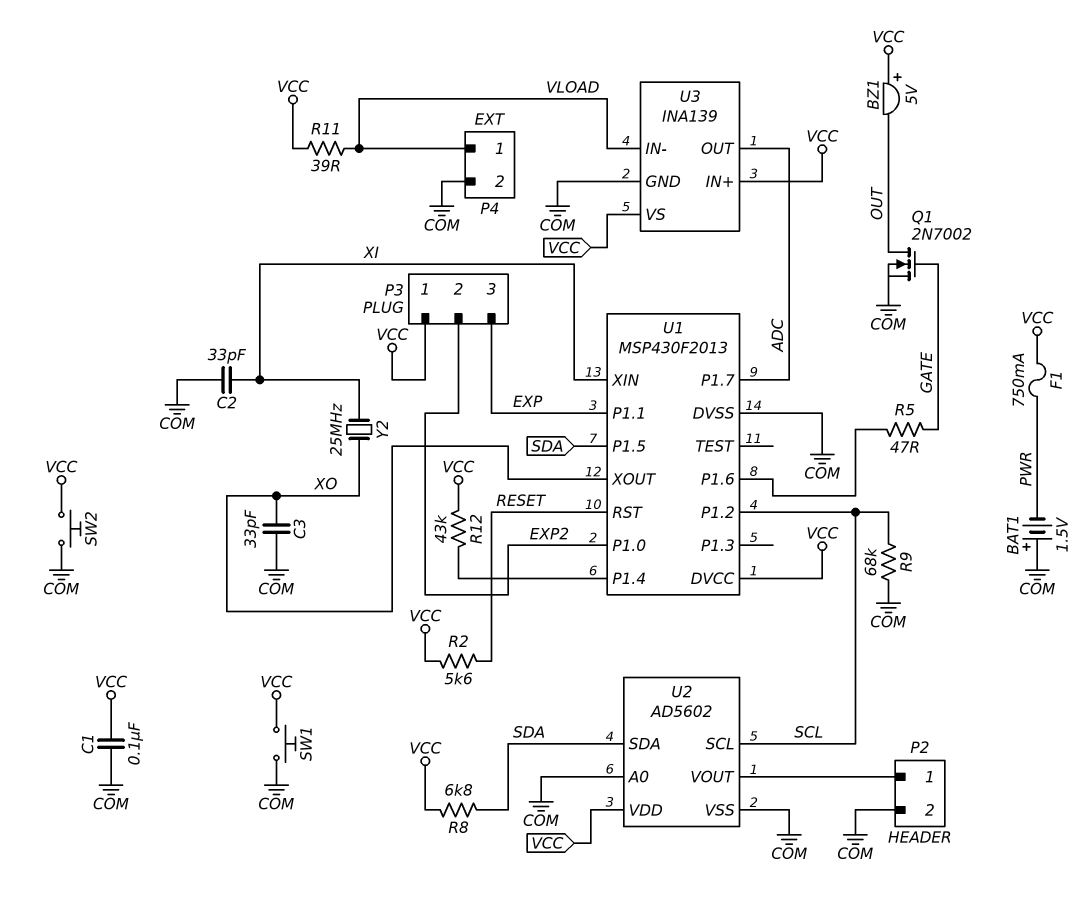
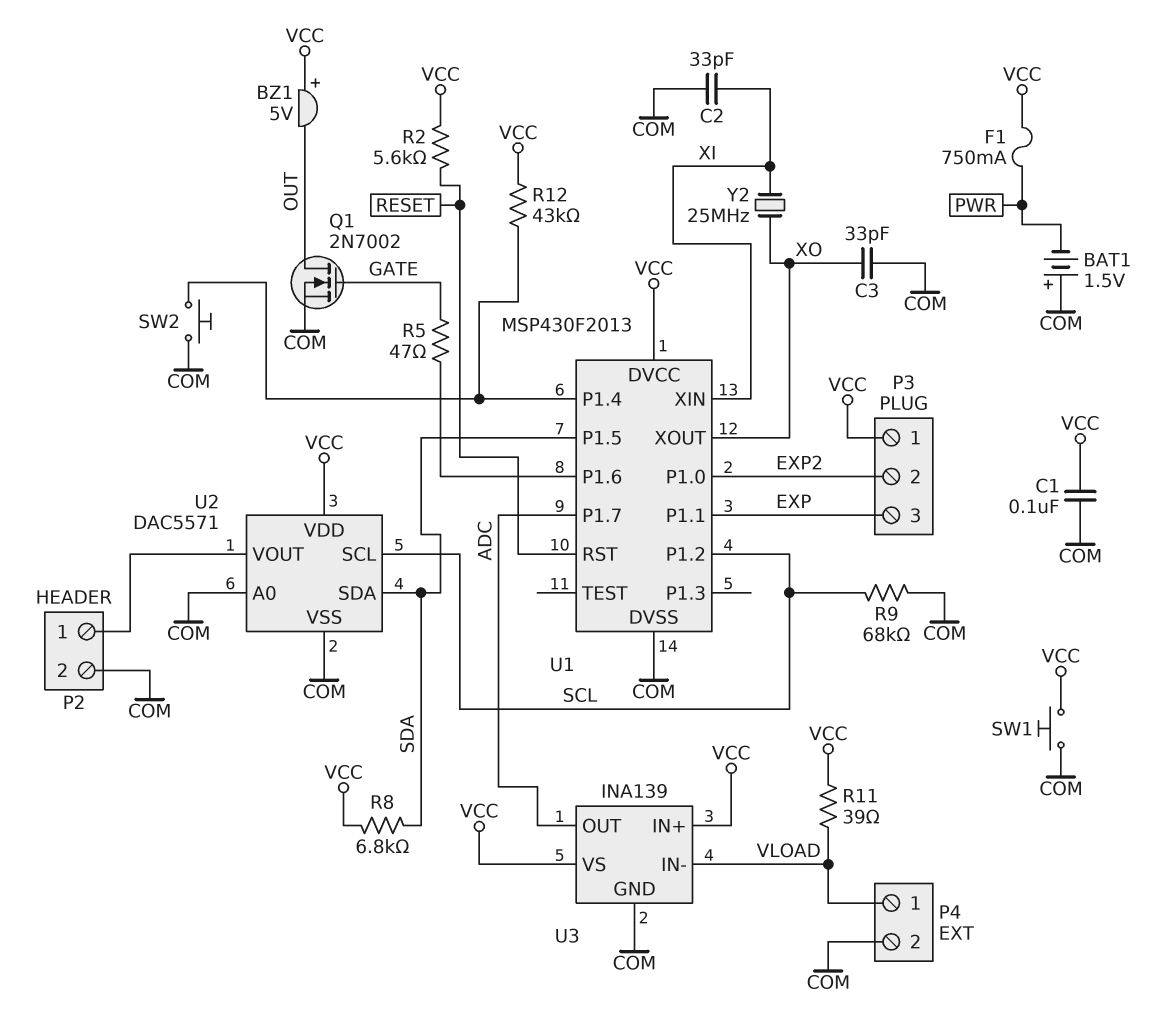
SW2: button (COM, VCC) -> button (COM, U1/P1.4)
U2: AD5602 -> DAC5571

